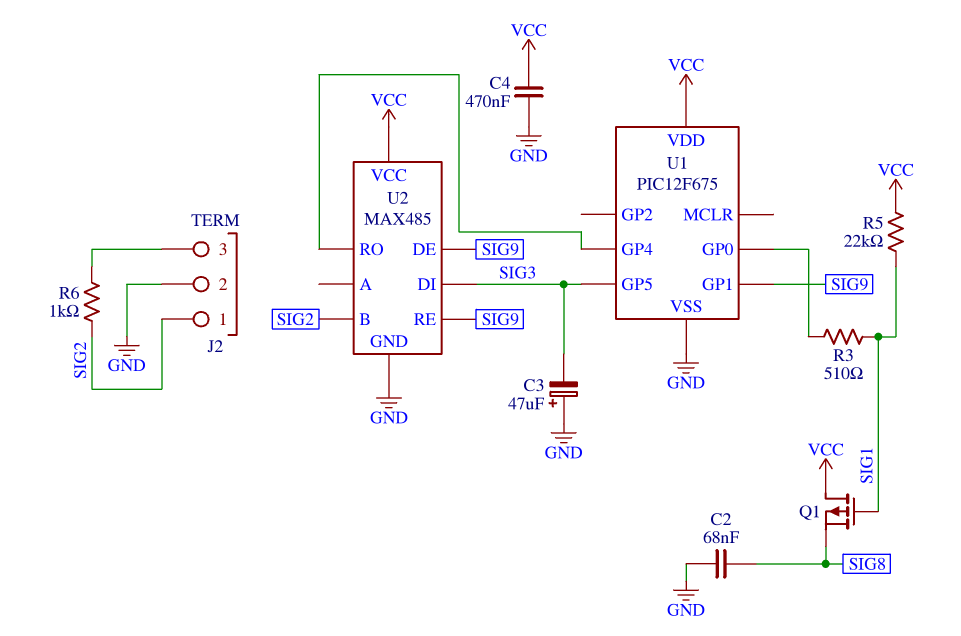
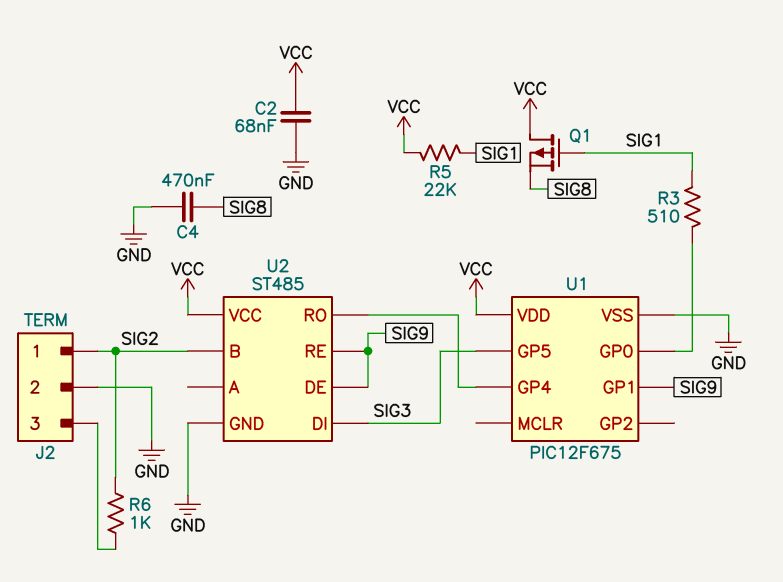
C2: 68nF (GND, SIG8) -> 68nF (GND, VCC)
C3: 47uF (plus GND, minus SIG3) -> none
C4: 470nF (GND, VCC) -> 470nF (GND, SIG8)
U2: MAX485 -> ST485

